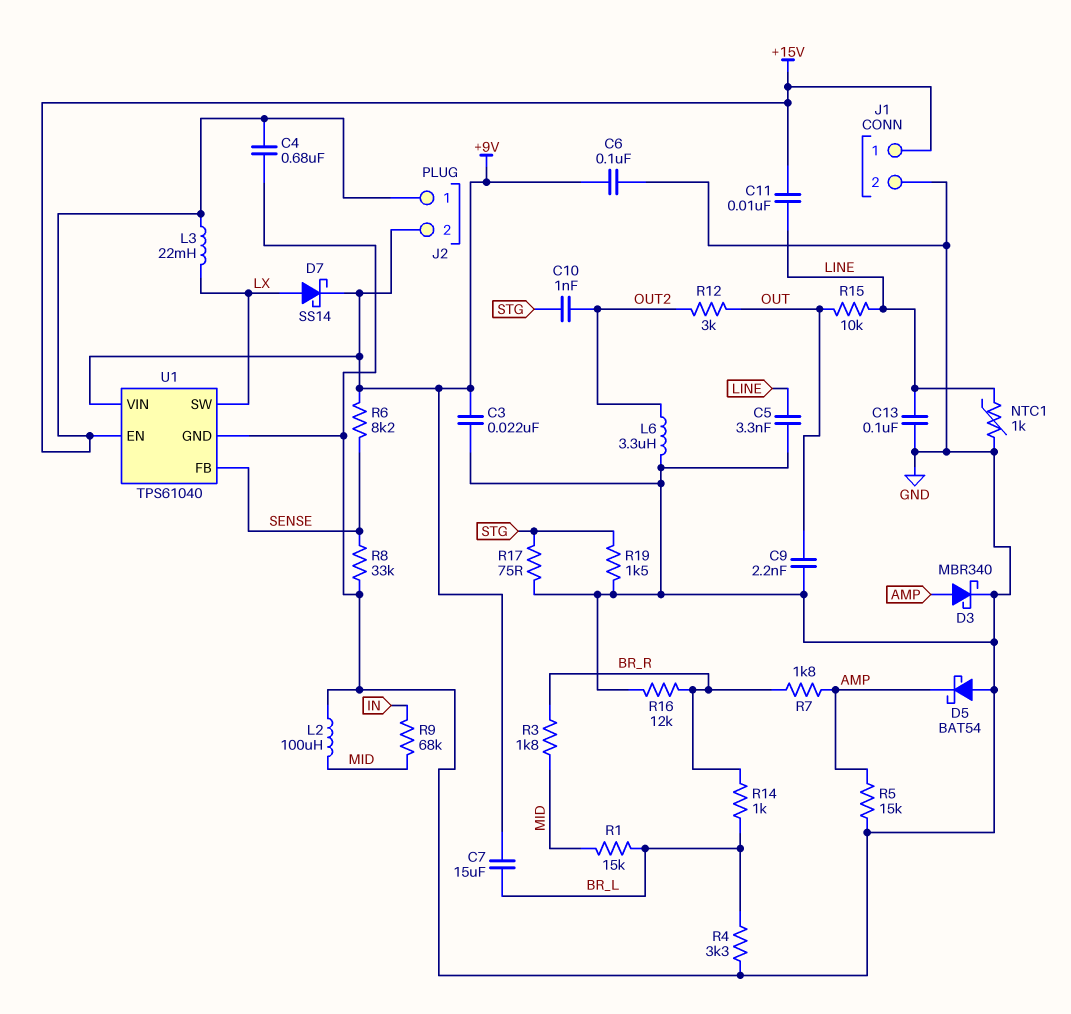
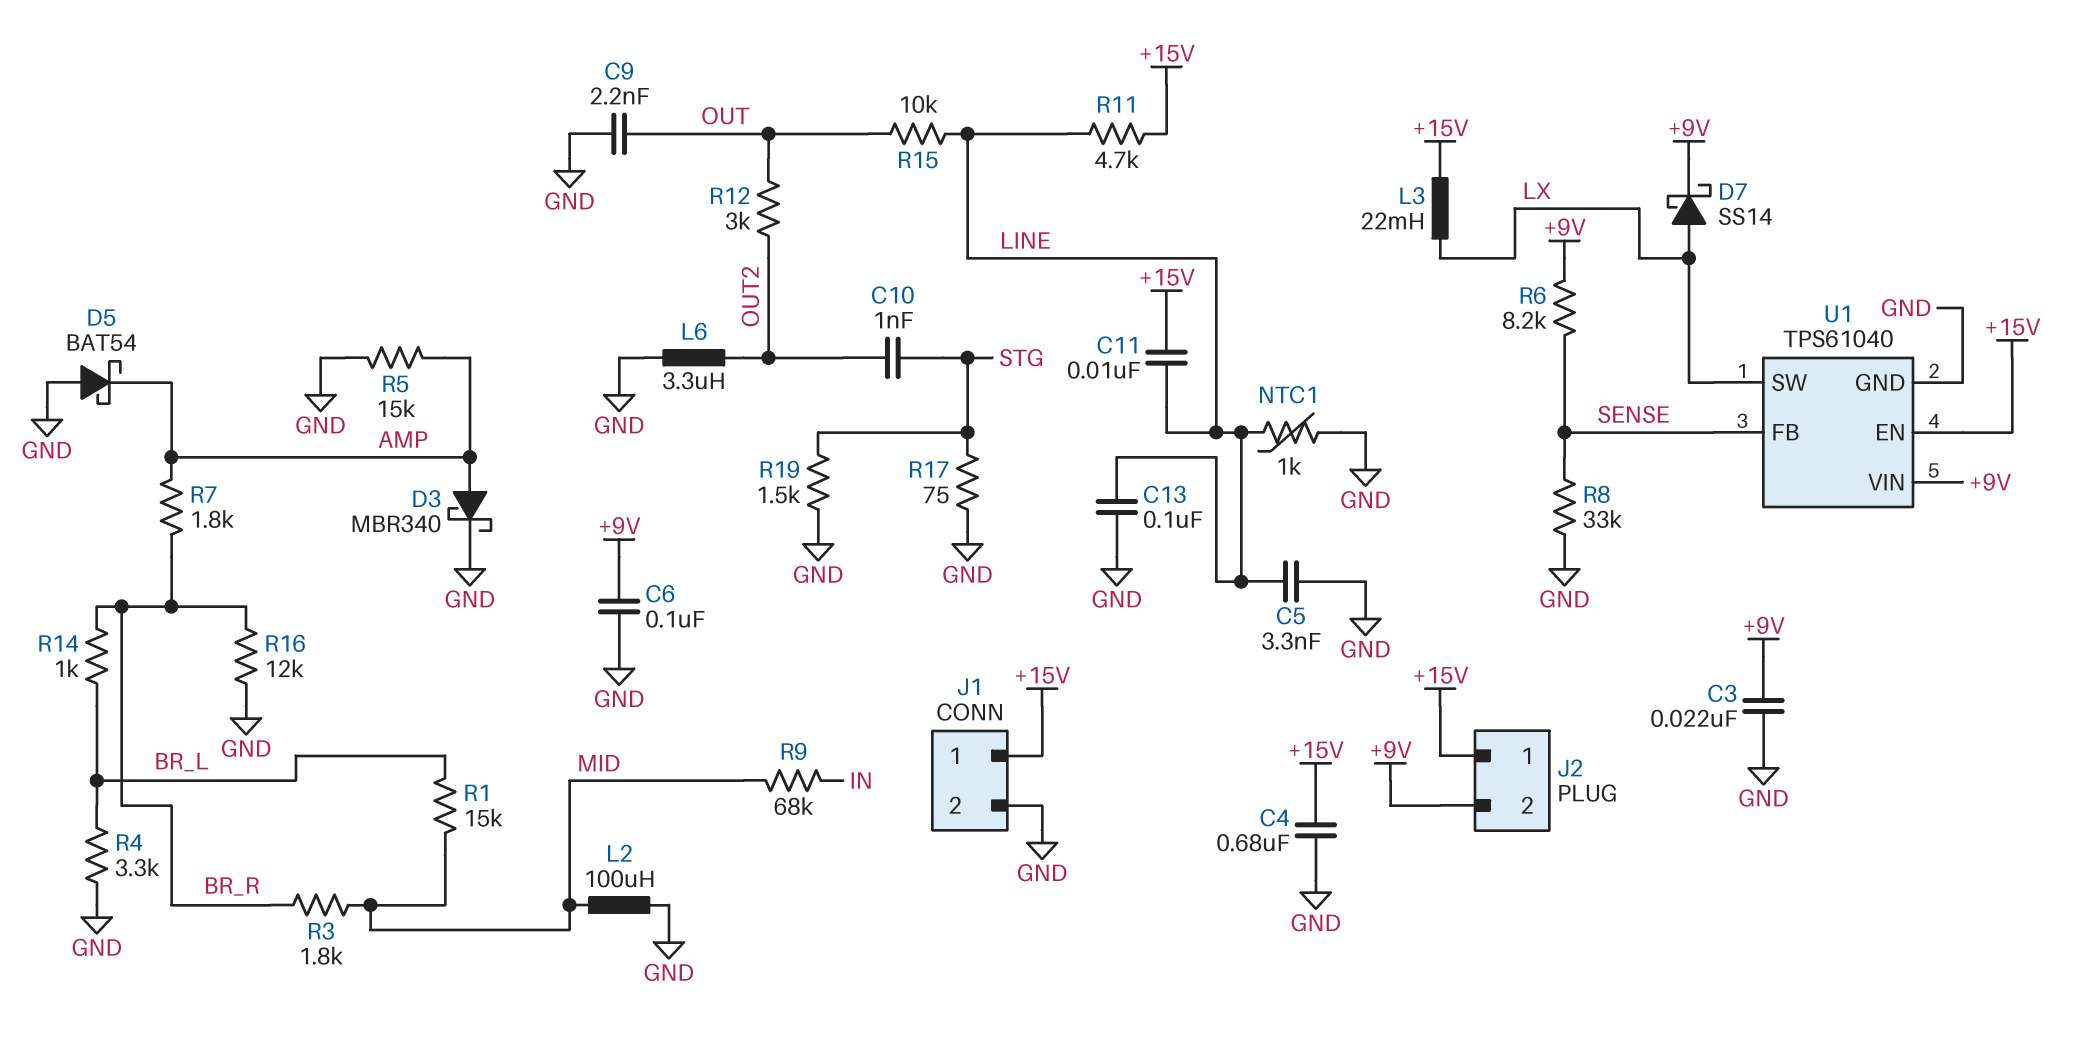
C7: 15uF (+9V, BR_L) -> none
R11: none -> 4.7k (+15V, LINE)

